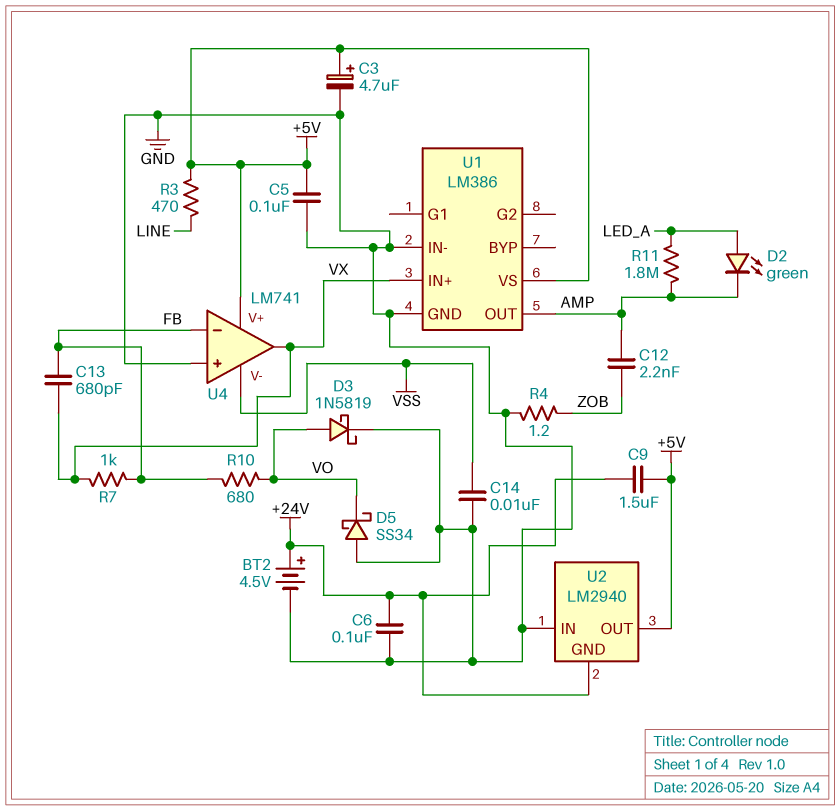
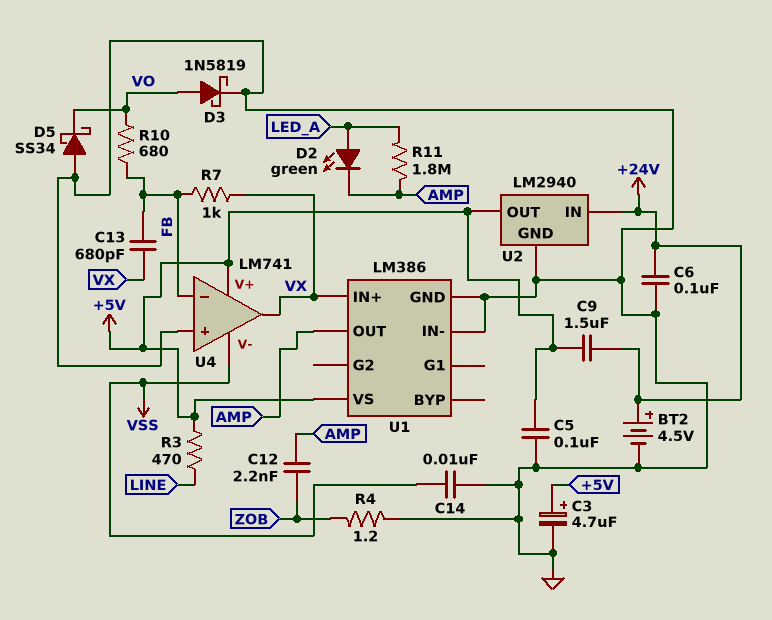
U2 pin GND: +24V -> GND
U2 pin IN: GND -> +24V

